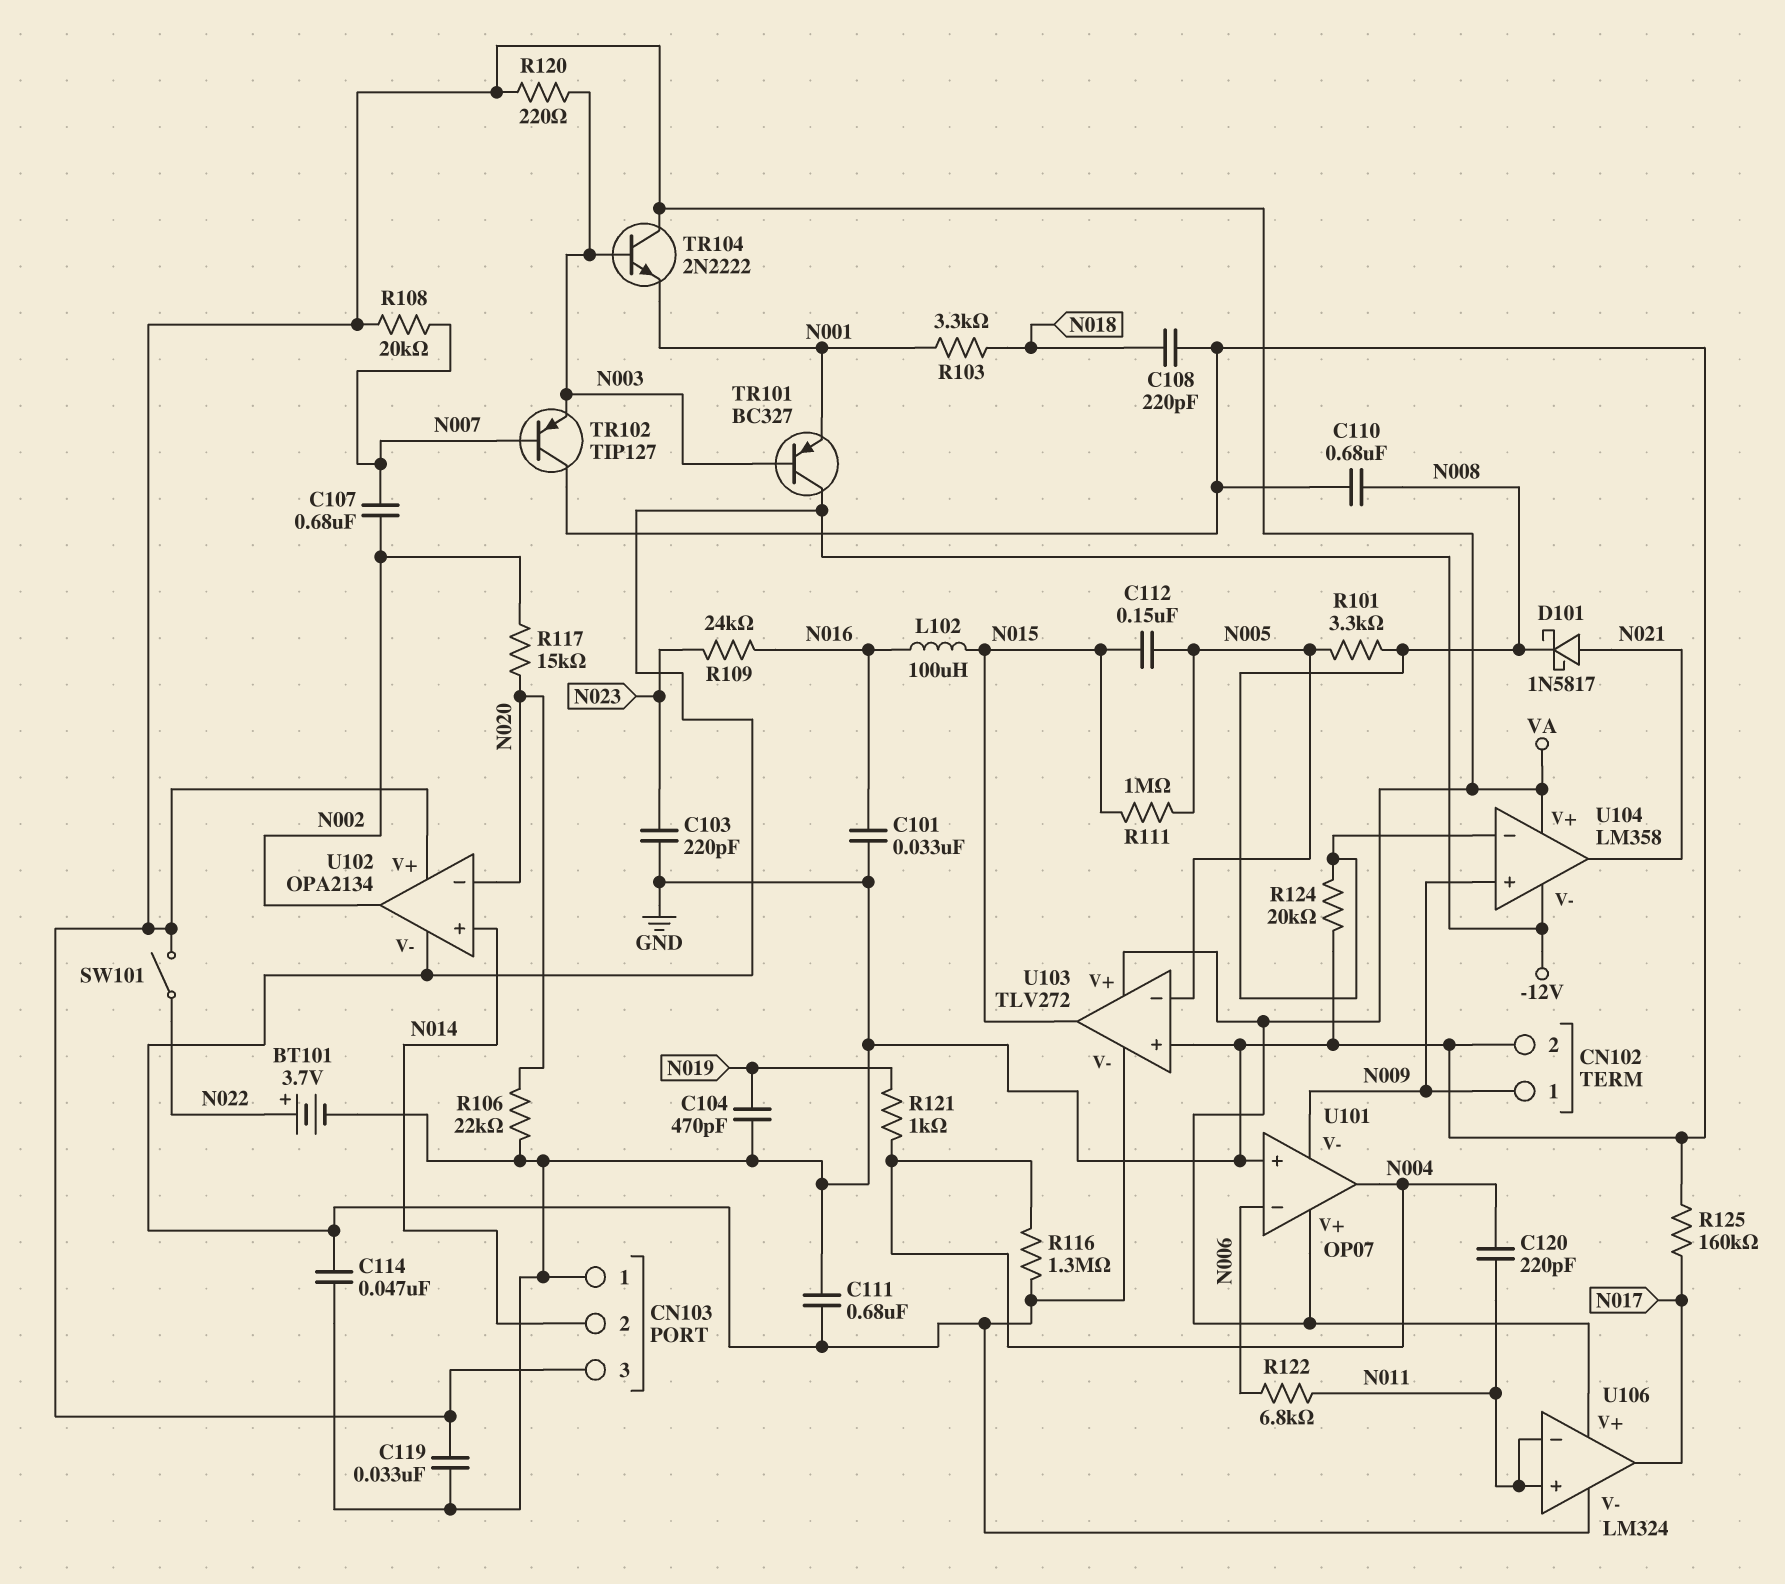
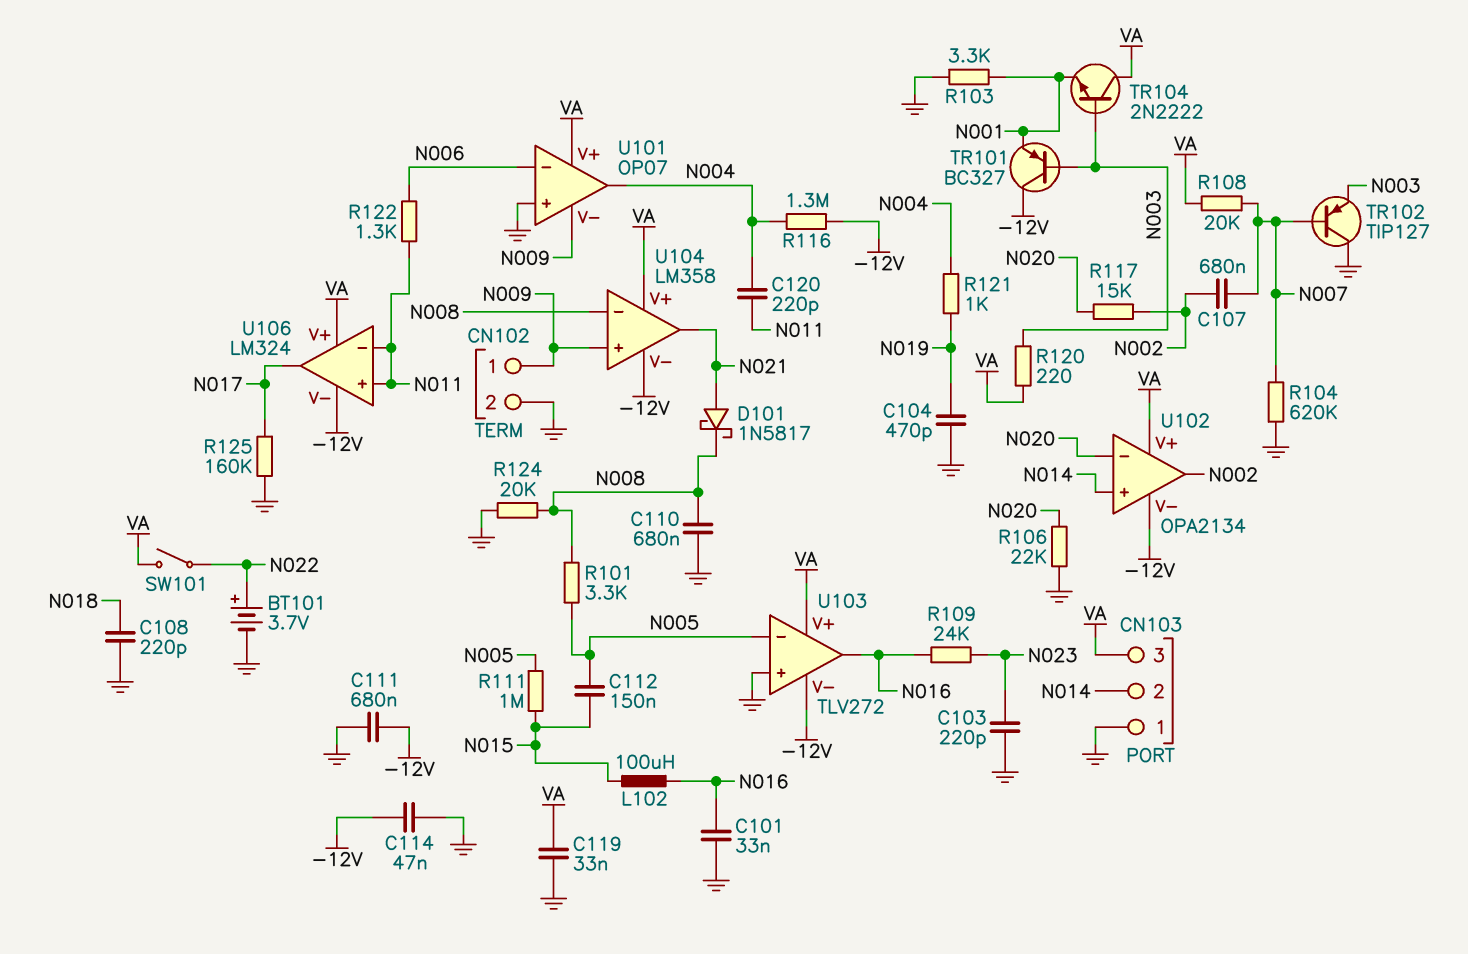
R103: 3.3k (N001, N018) -> 3.3k (GND, N001)
R104: none -> 620k (GND, N007)
R122: 6.8k (N006, N011) -> 1.3k (N006, N011)
U103 pin out: N015 -> N016

